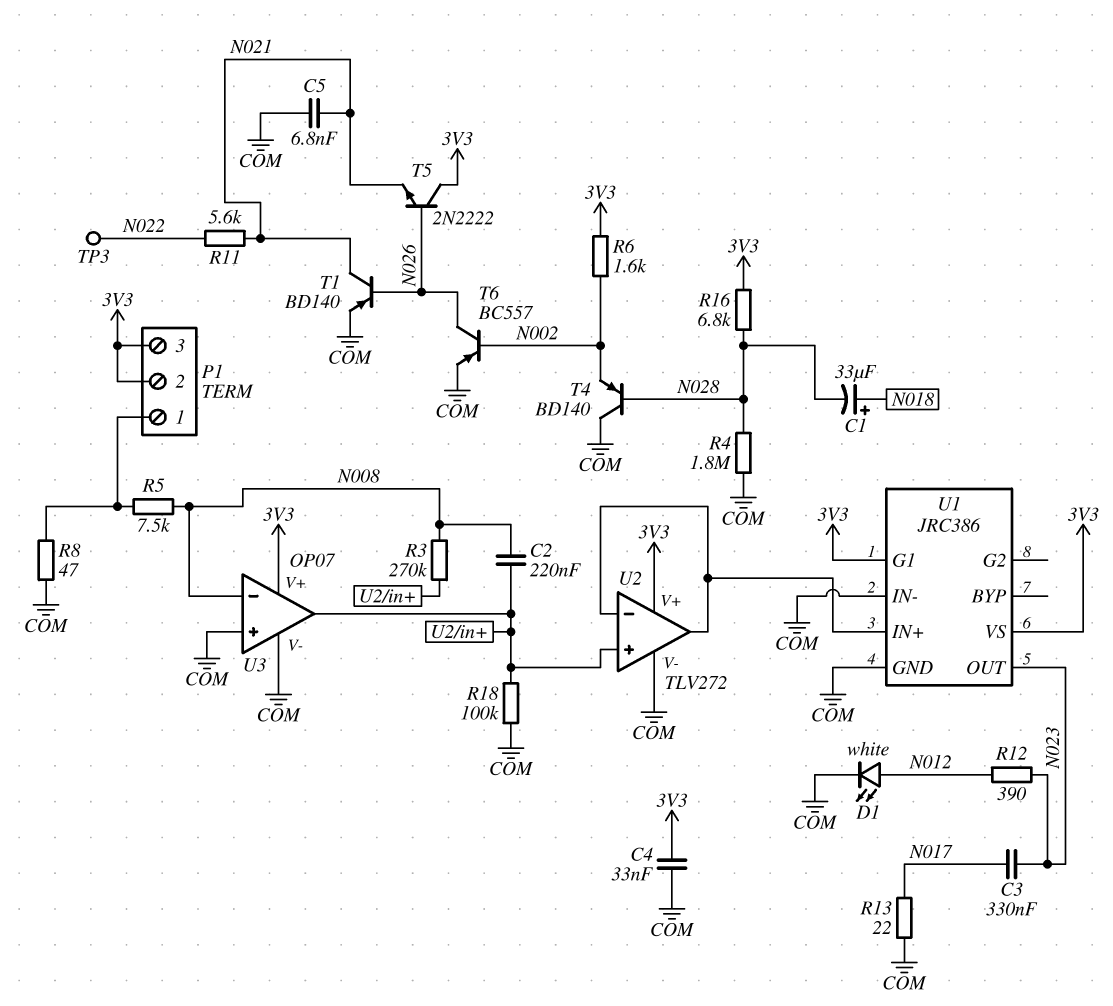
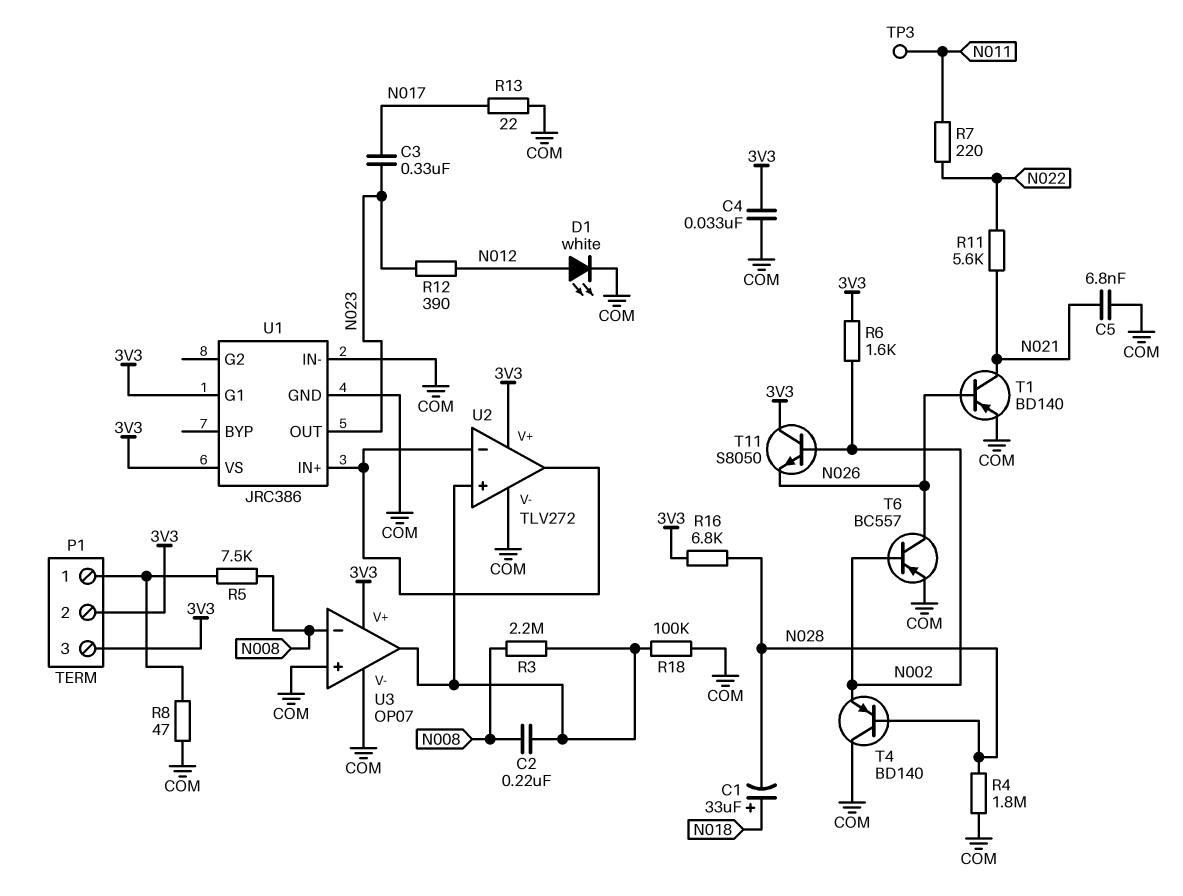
R3: 270k (N008, U2/in+) -> 2.2M (N008, U2/in+)
R7: none -> 220 (N011, N022)
T5: NPN 2N2222 (B N026, C 3V3, E N021) -> none
T11: none -> NPN S8050 (B N002, C 3V3, E N026)
TP3: test point (N022) -> test point (N011)

